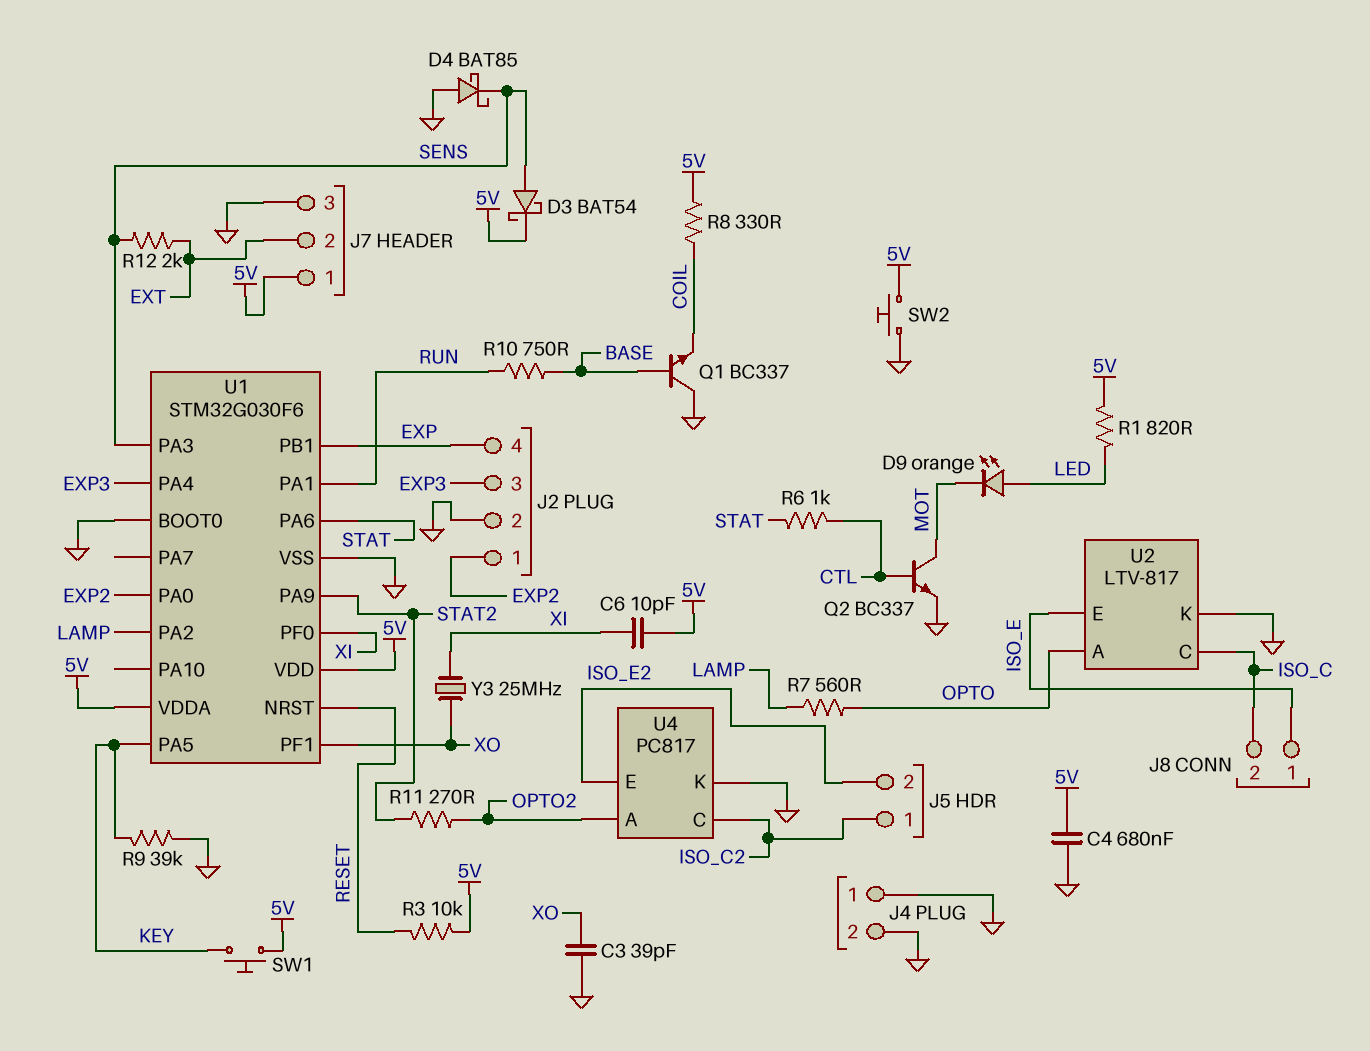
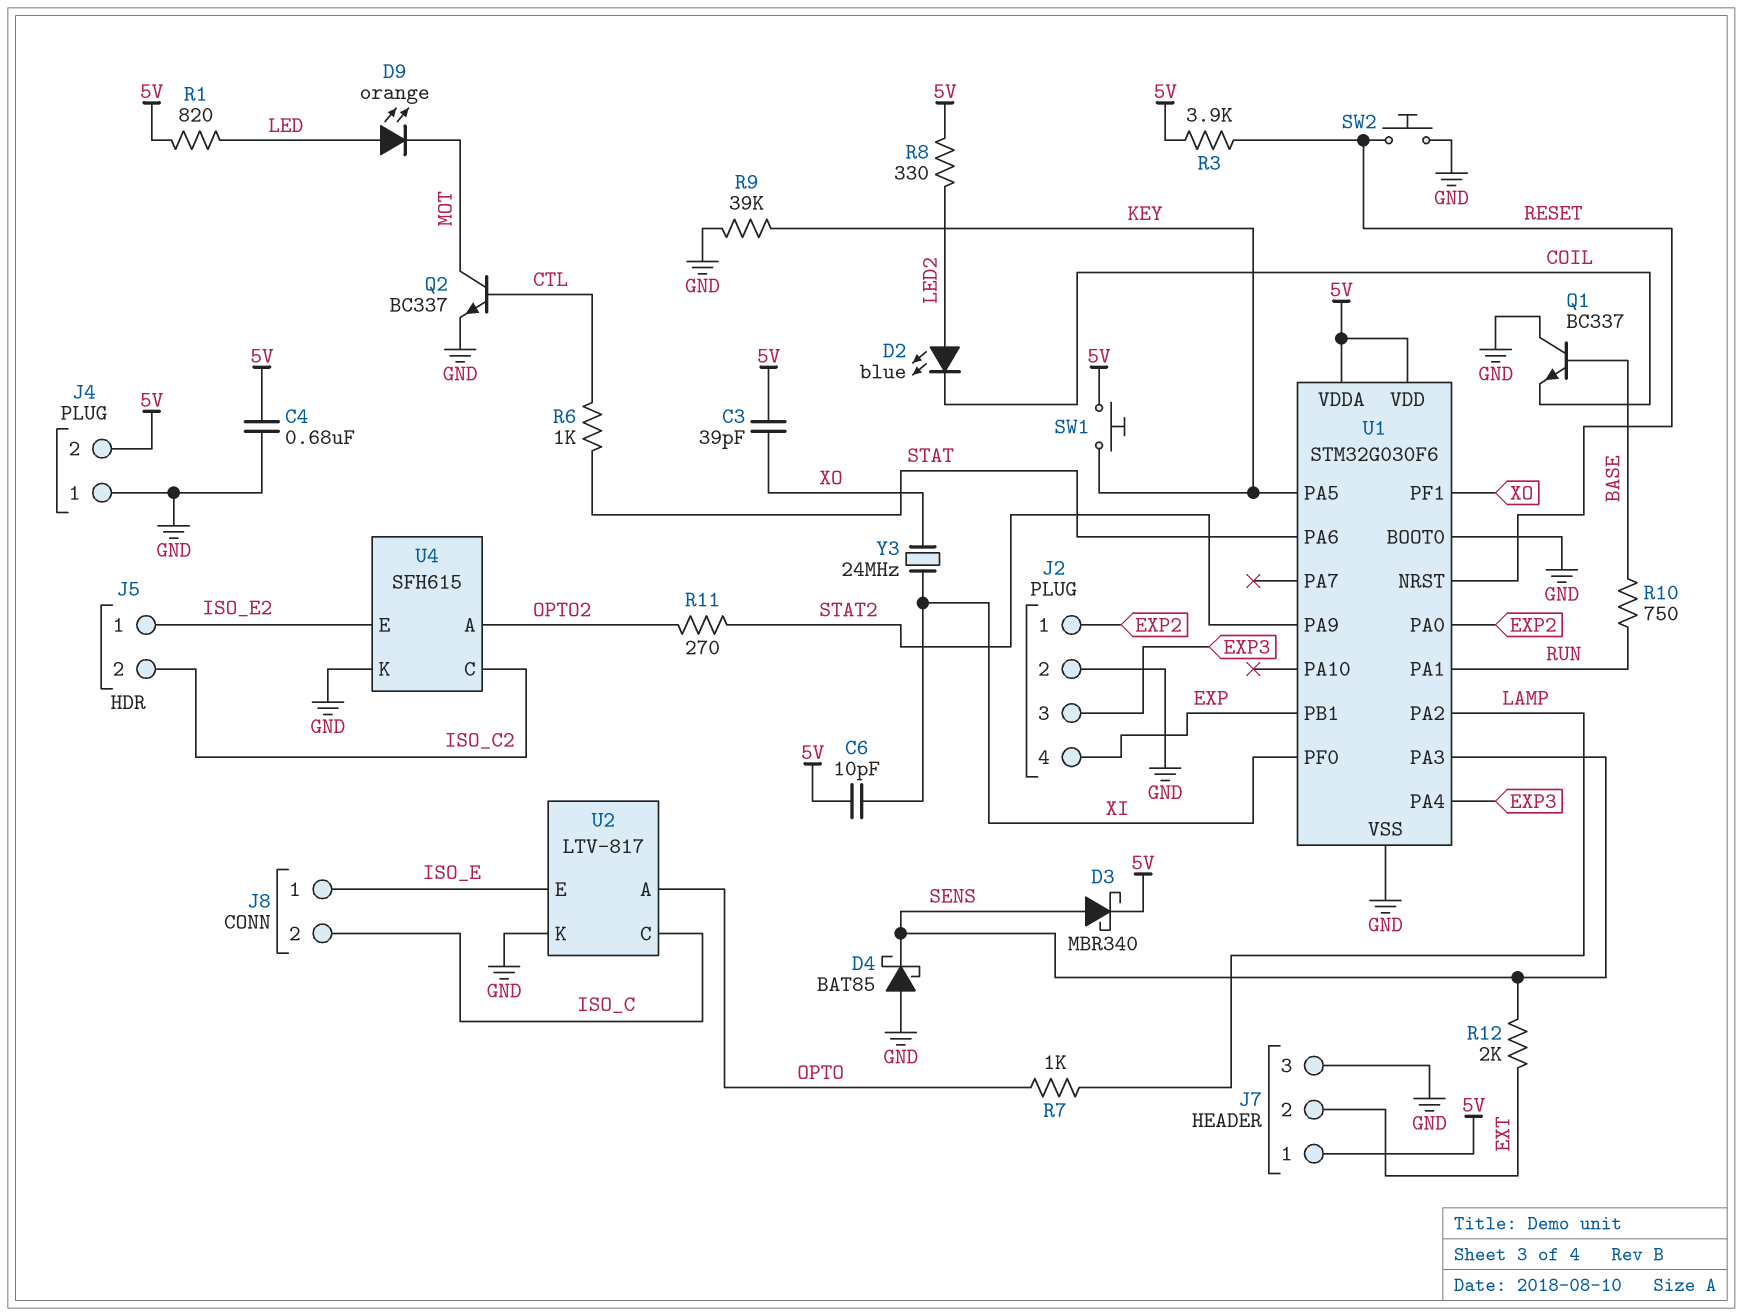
C3: 39pF (GND, XO) -> 39pF (5V, XO)
D2: none -> LED blue (A LED2, K COIL)
D3: schottky BAT54 (A SENS, K 5V) -> schottky MBR340 (A SENS, K 5V)
J4 pin 2: GND -> 5V
J5 pin 1: ISO_C2 -> ISO_E2
J5 pin 2: ISO_E2 -> ISO_C2
R3: 10k (5V, RESET) -> 3.9k (5V, RESET)
R7: 560 (LAMP, OPTO) -> 1k (LAMP, OPTO)
R8: 330 (5V, COIL) -> 330 (5V, LED2)
SW2: button (5V, GND) -> button (GND, RESET)
U4: PC817 -> SFH615
Y3: 25MHz (XI, XO) -> 24MHz (XI, XO)

